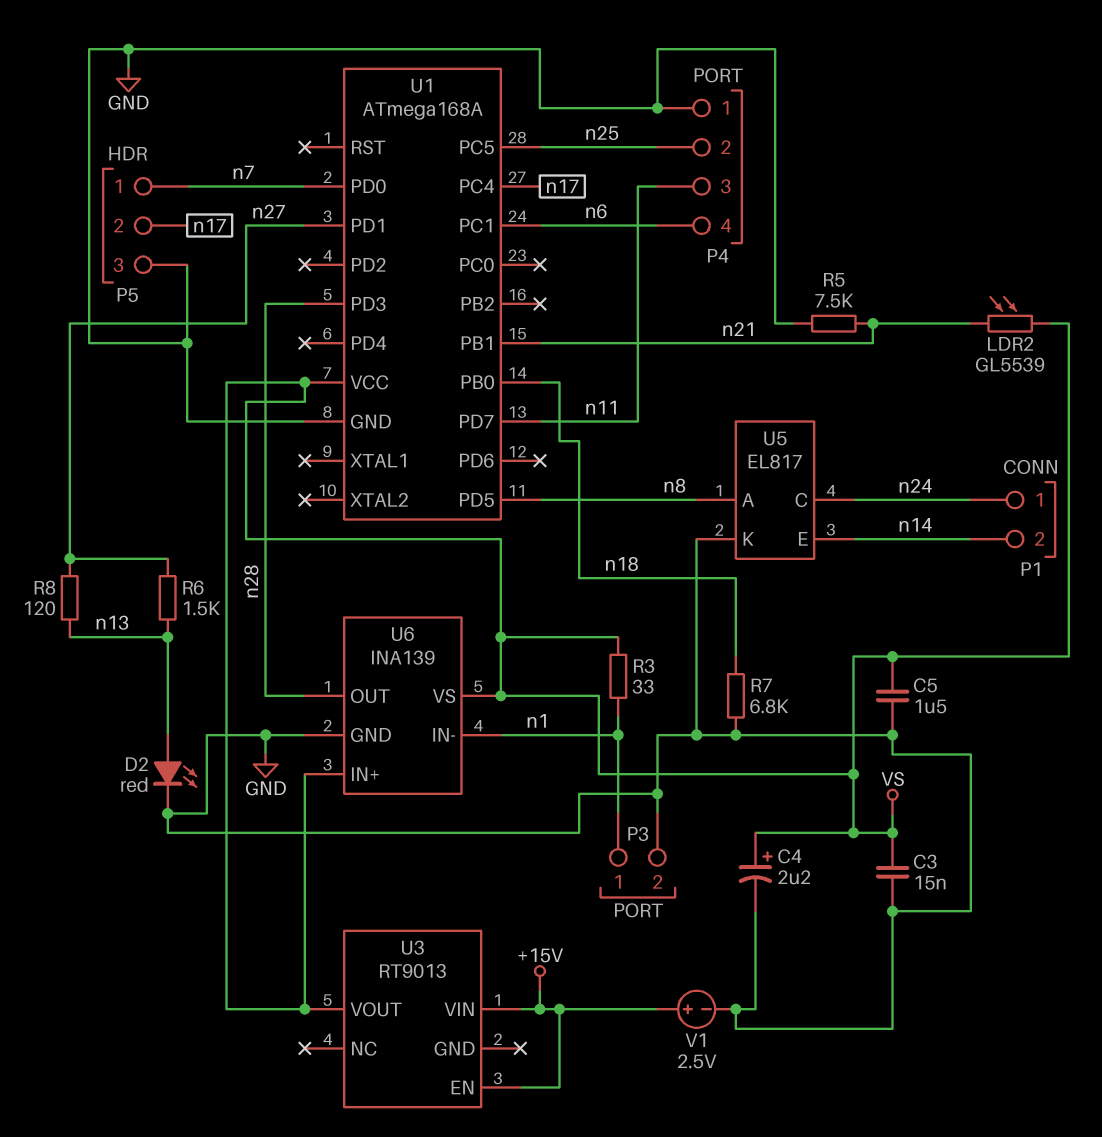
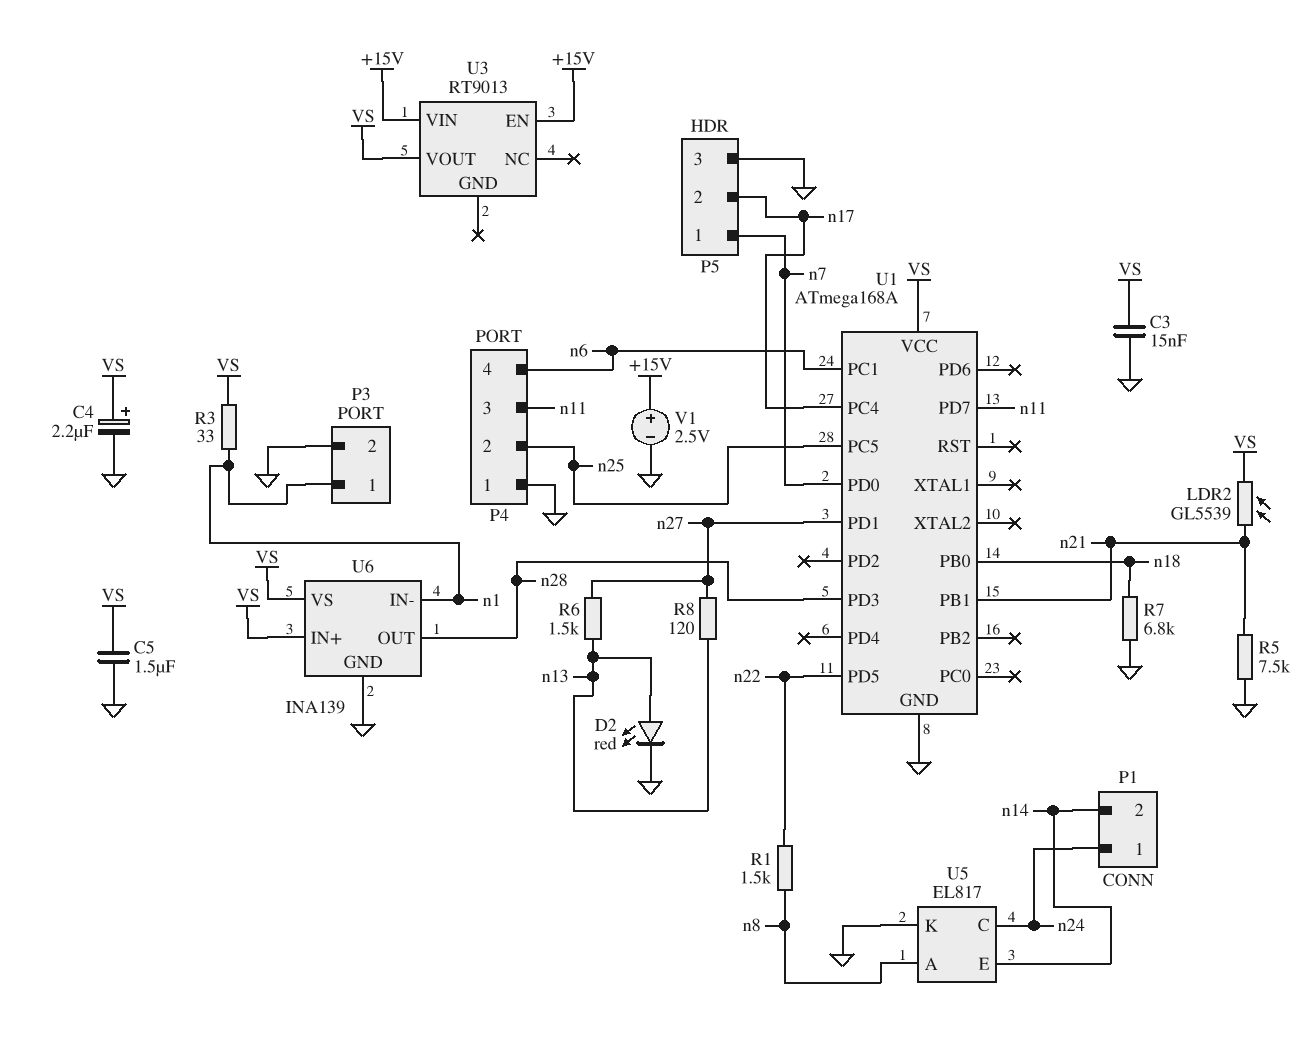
R1: none -> 1.5k (n8, n22)
U1 pin PD5: n8 -> n22

